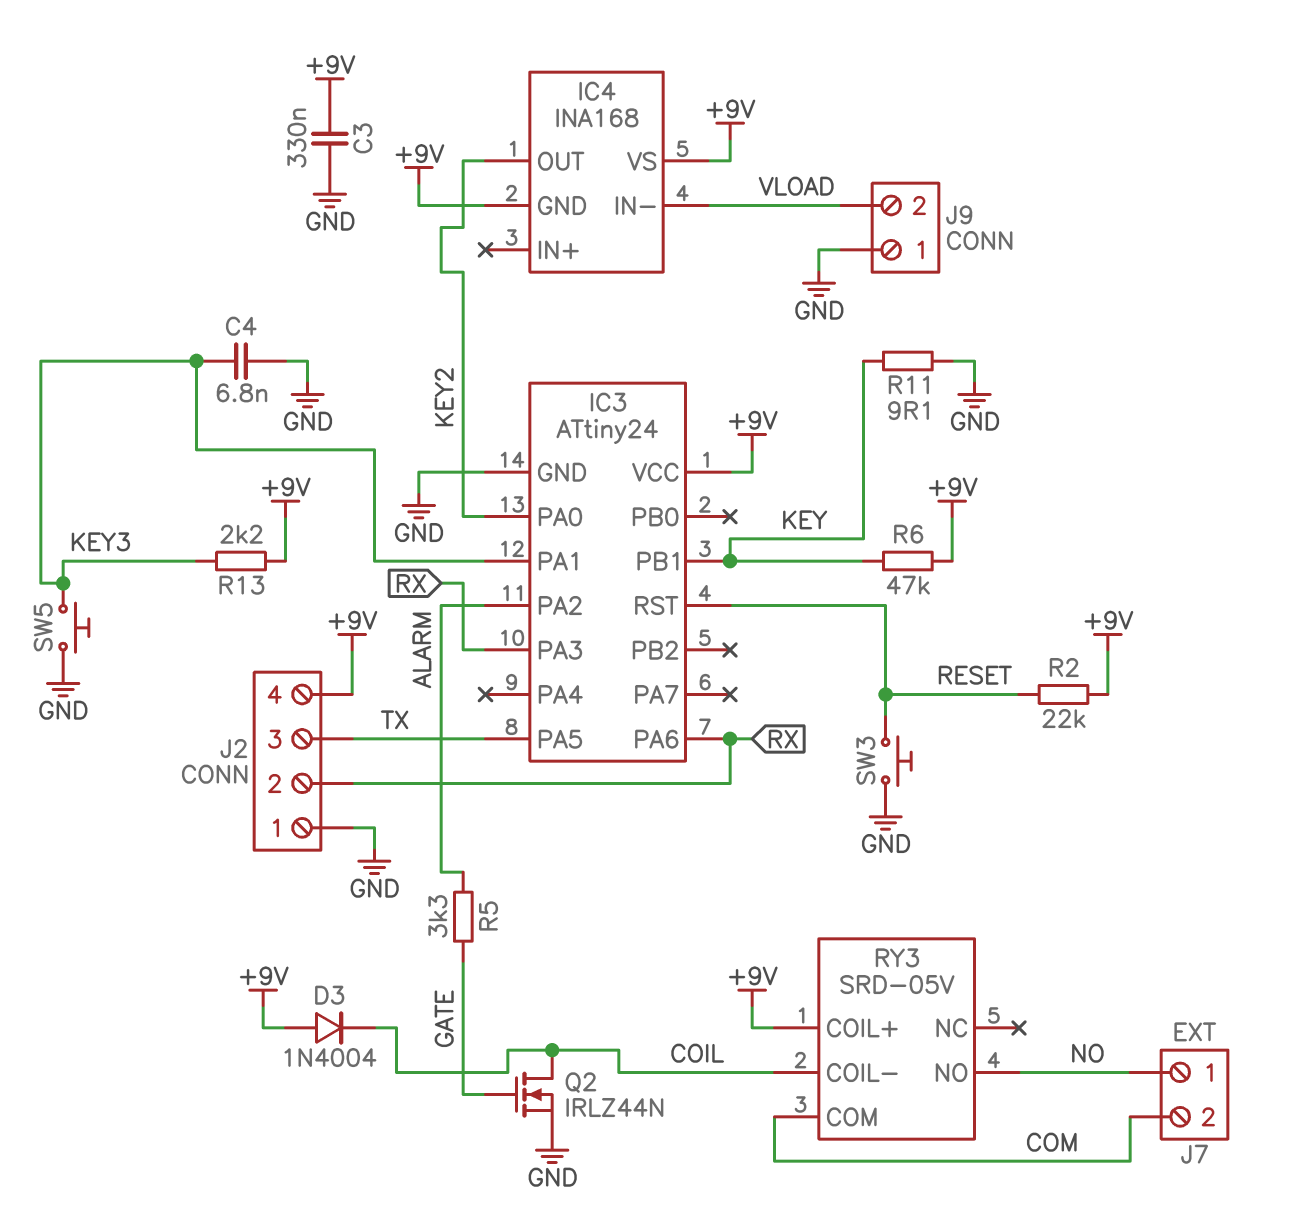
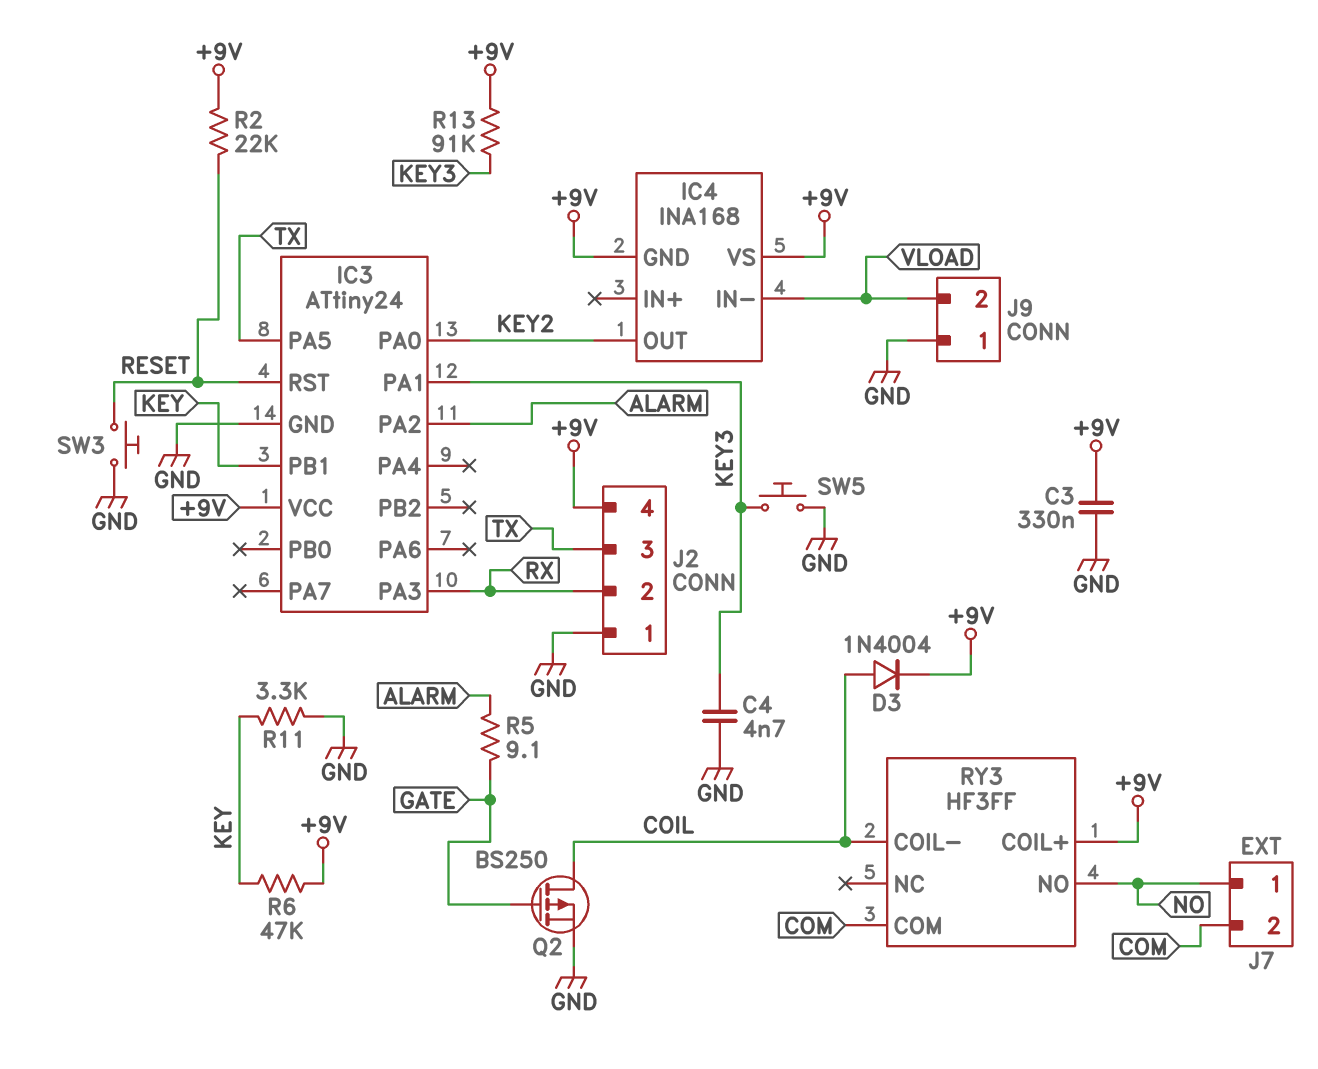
C4: 6.8nF (GND, KEY3) -> 4.7nF (GND, KEY3)
D3: diode 1N4004 (A +9V, K COIL) -> diode 1N4004 (A COIL, K +9V)
IC3 pin PA6: RX -> none
Q2: NMOS IRLZ44N (G GATE, D COIL, S GND) -> PMOS BS250 (G GATE, D COIL, S GND)
R5: 3.3k (ALARM, GATE) -> 9.1 (ALARM, GATE)
R11: 9.1 (GND, KEY) -> 3.3k (GND, KEY)
R13: 2.2k (+9V, KEY3) -> 91k (+9V, KEY3)
RY3: SRD-05V -> HF3FF

